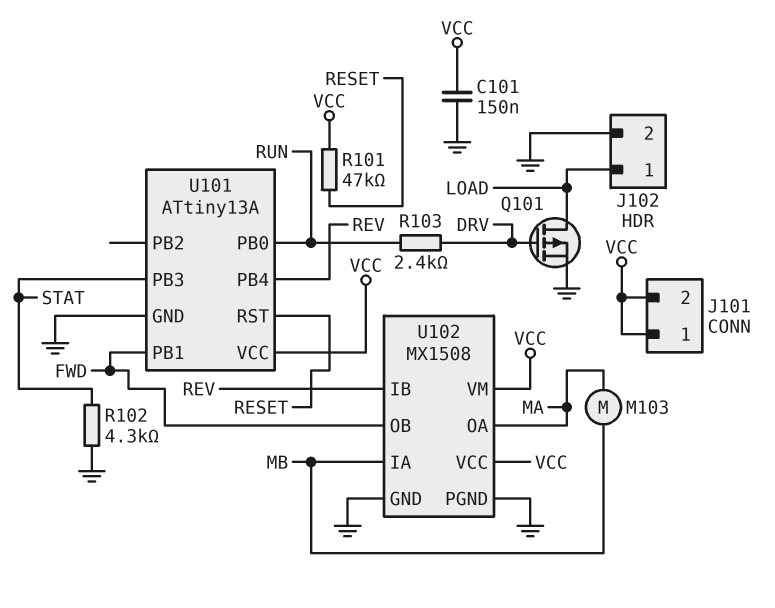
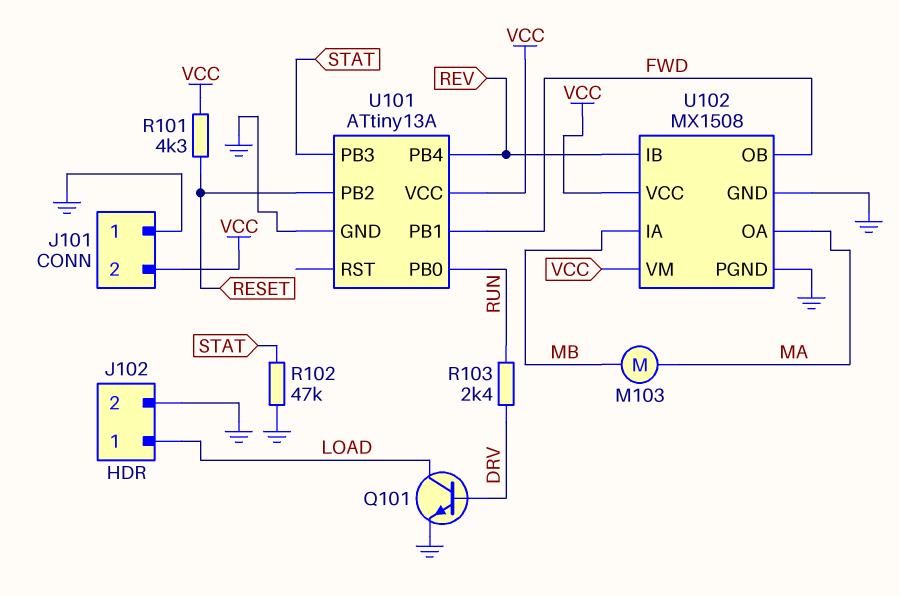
C101: 150nF (GND, VCC) -> none
J101 pin 1: VCC -> GND
Q101: PMOS (G DRV, D LOAD, S GND) -> NPN (B DRV, C LOAD, E GND)
R101: 47k (RESET, VCC) -> 4.3k (RESET, VCC)
R102: 4.3k (GND, STAT) -> 47k (GND, STAT)
U101 pin PB2: none -> RESET
U101 pin RST: RESET -> none

